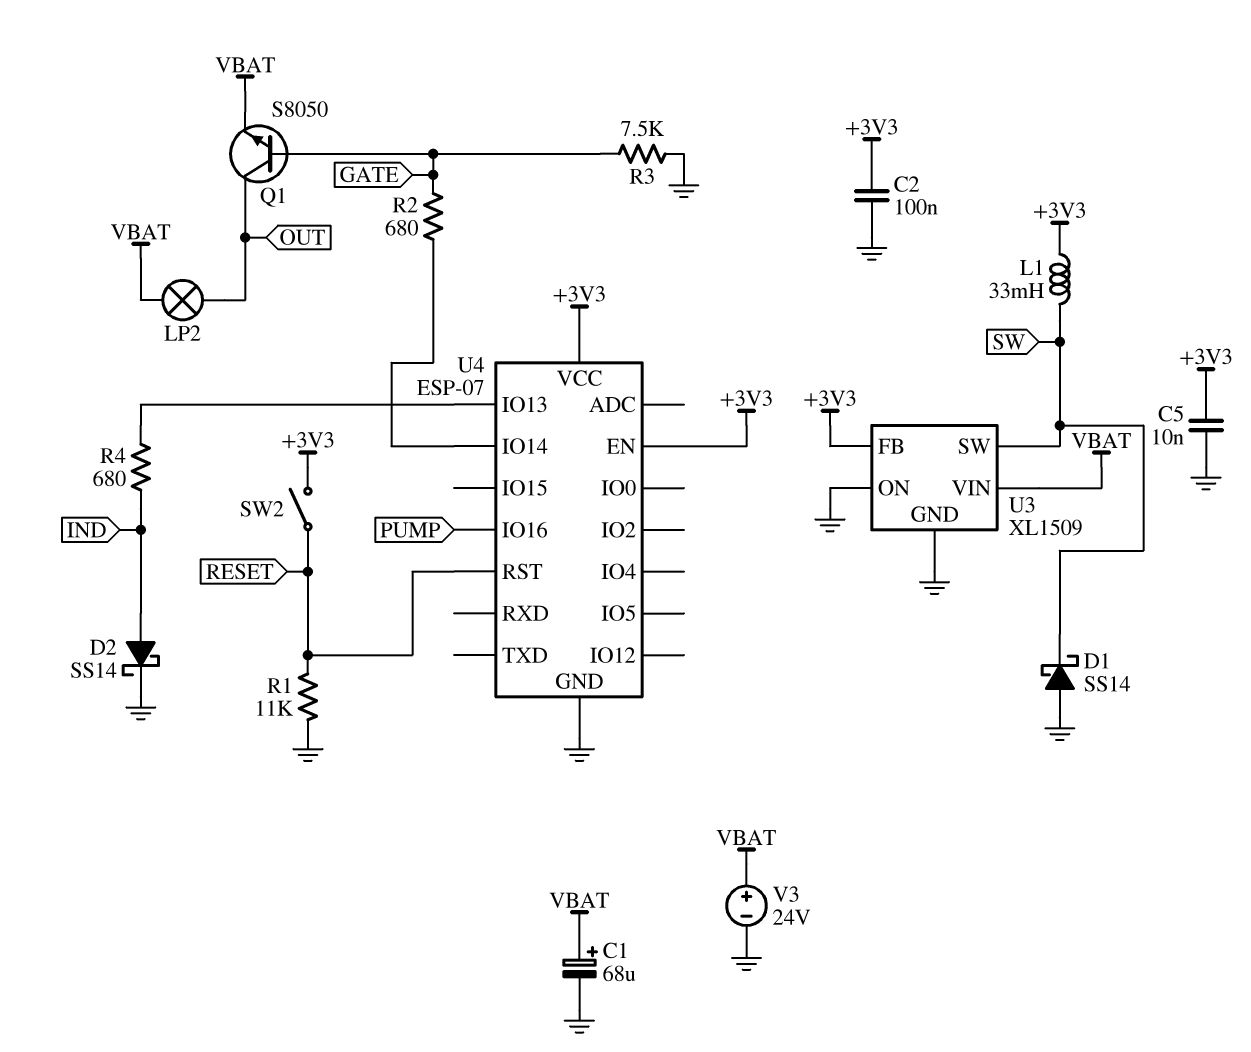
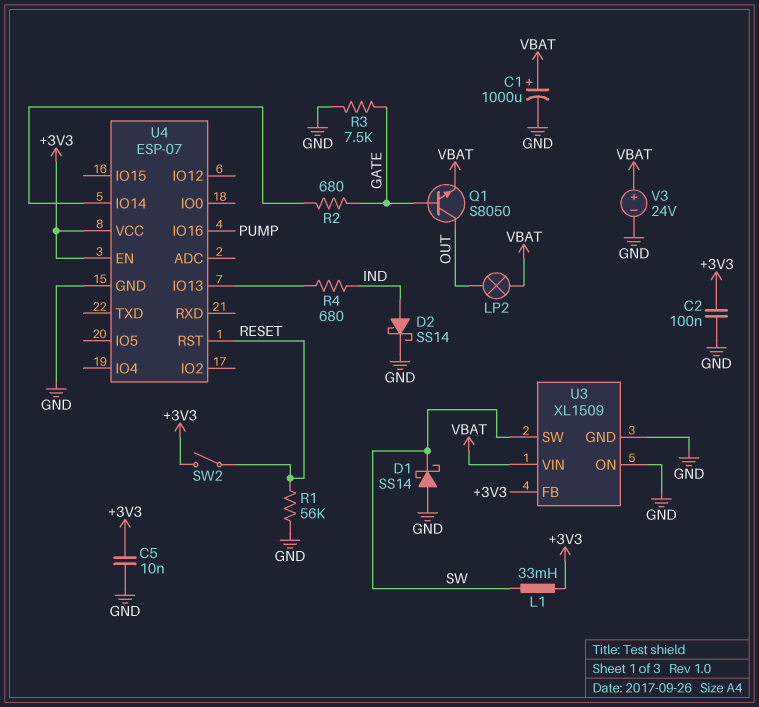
C1: 68uF (plus VBAT, minus GND) -> 1000uF (plus VBAT, minus GND)
R1: 11k (GND, RESET) -> 56k (GND, RESET)

